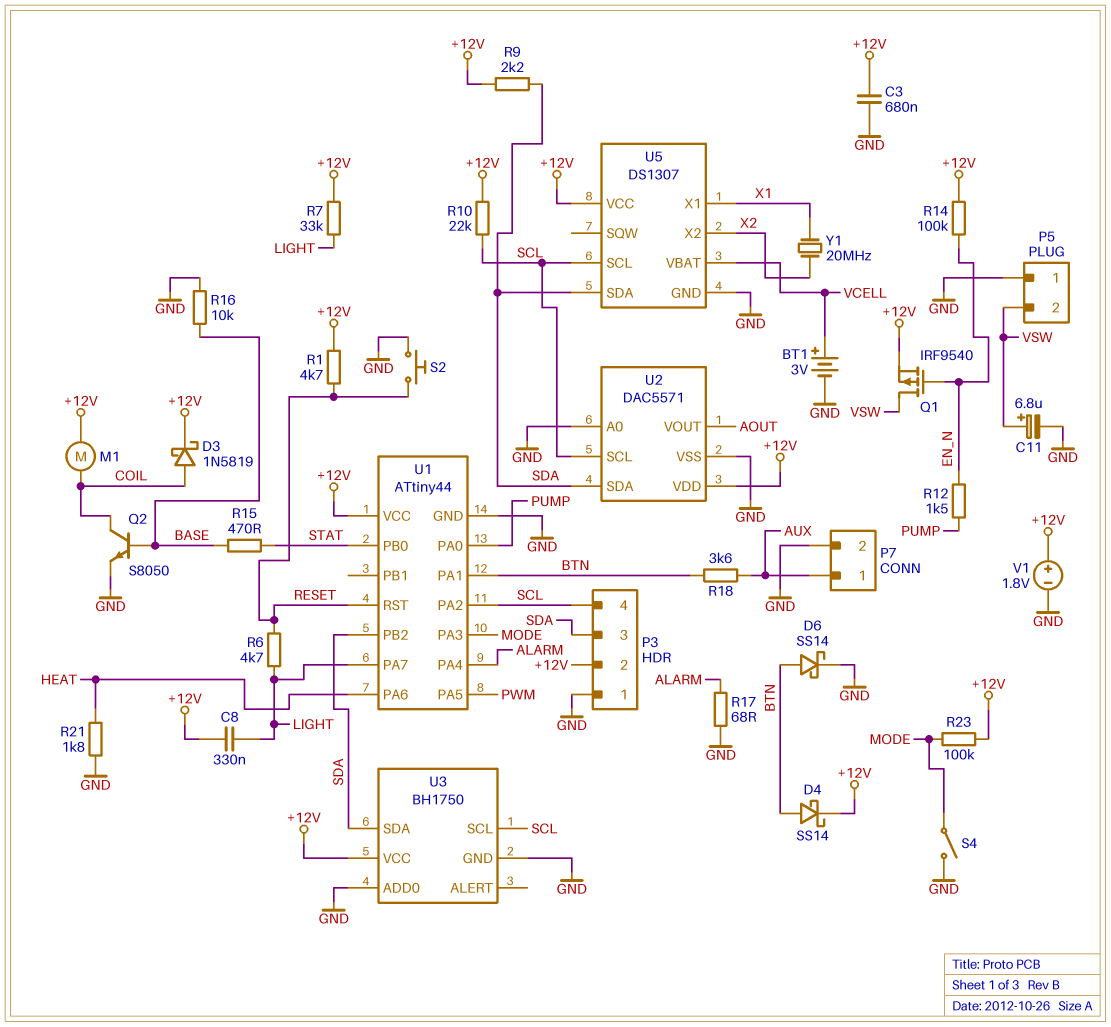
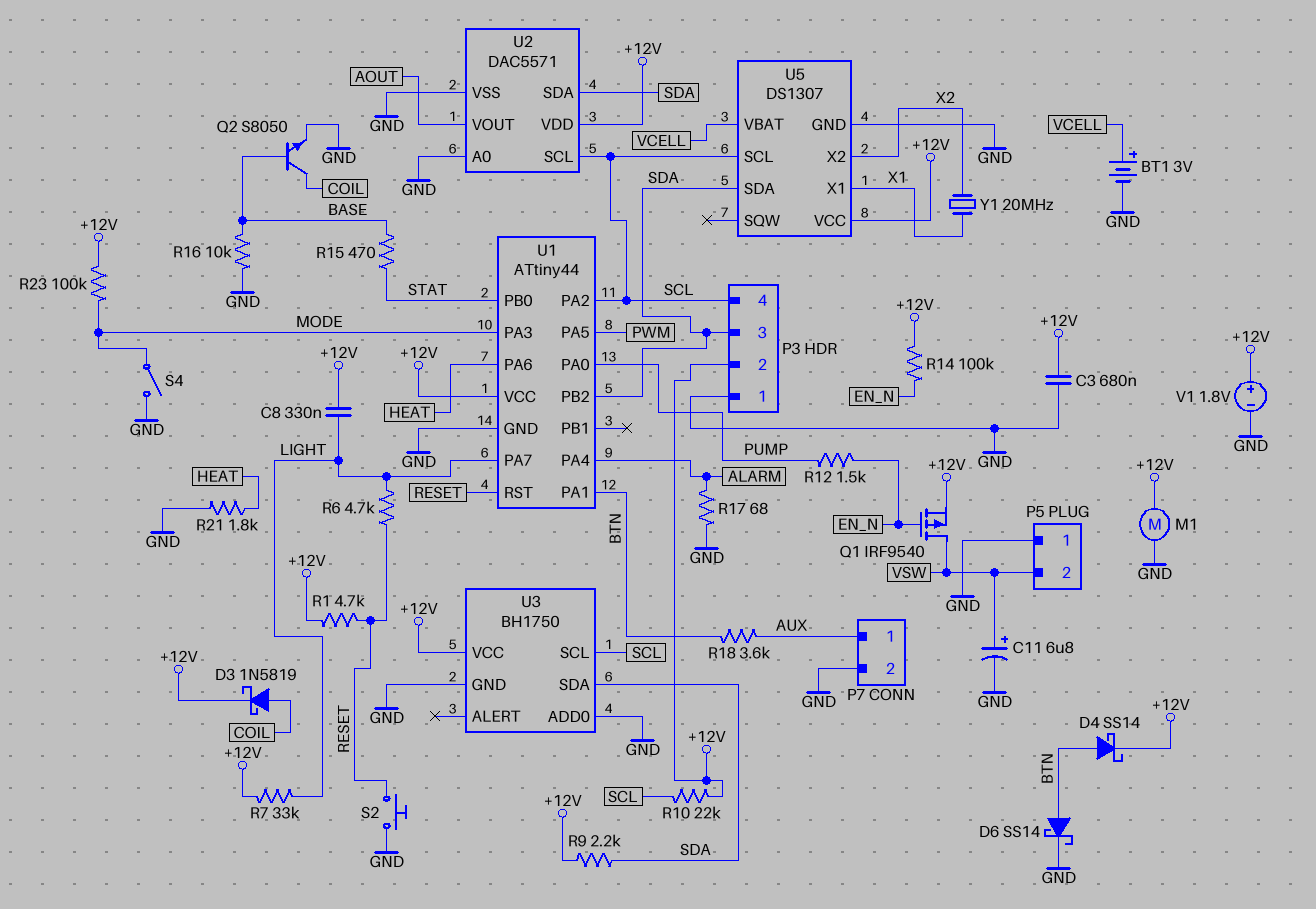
M1: motor (+12V, COIL) -> motor (+12V, GND)

